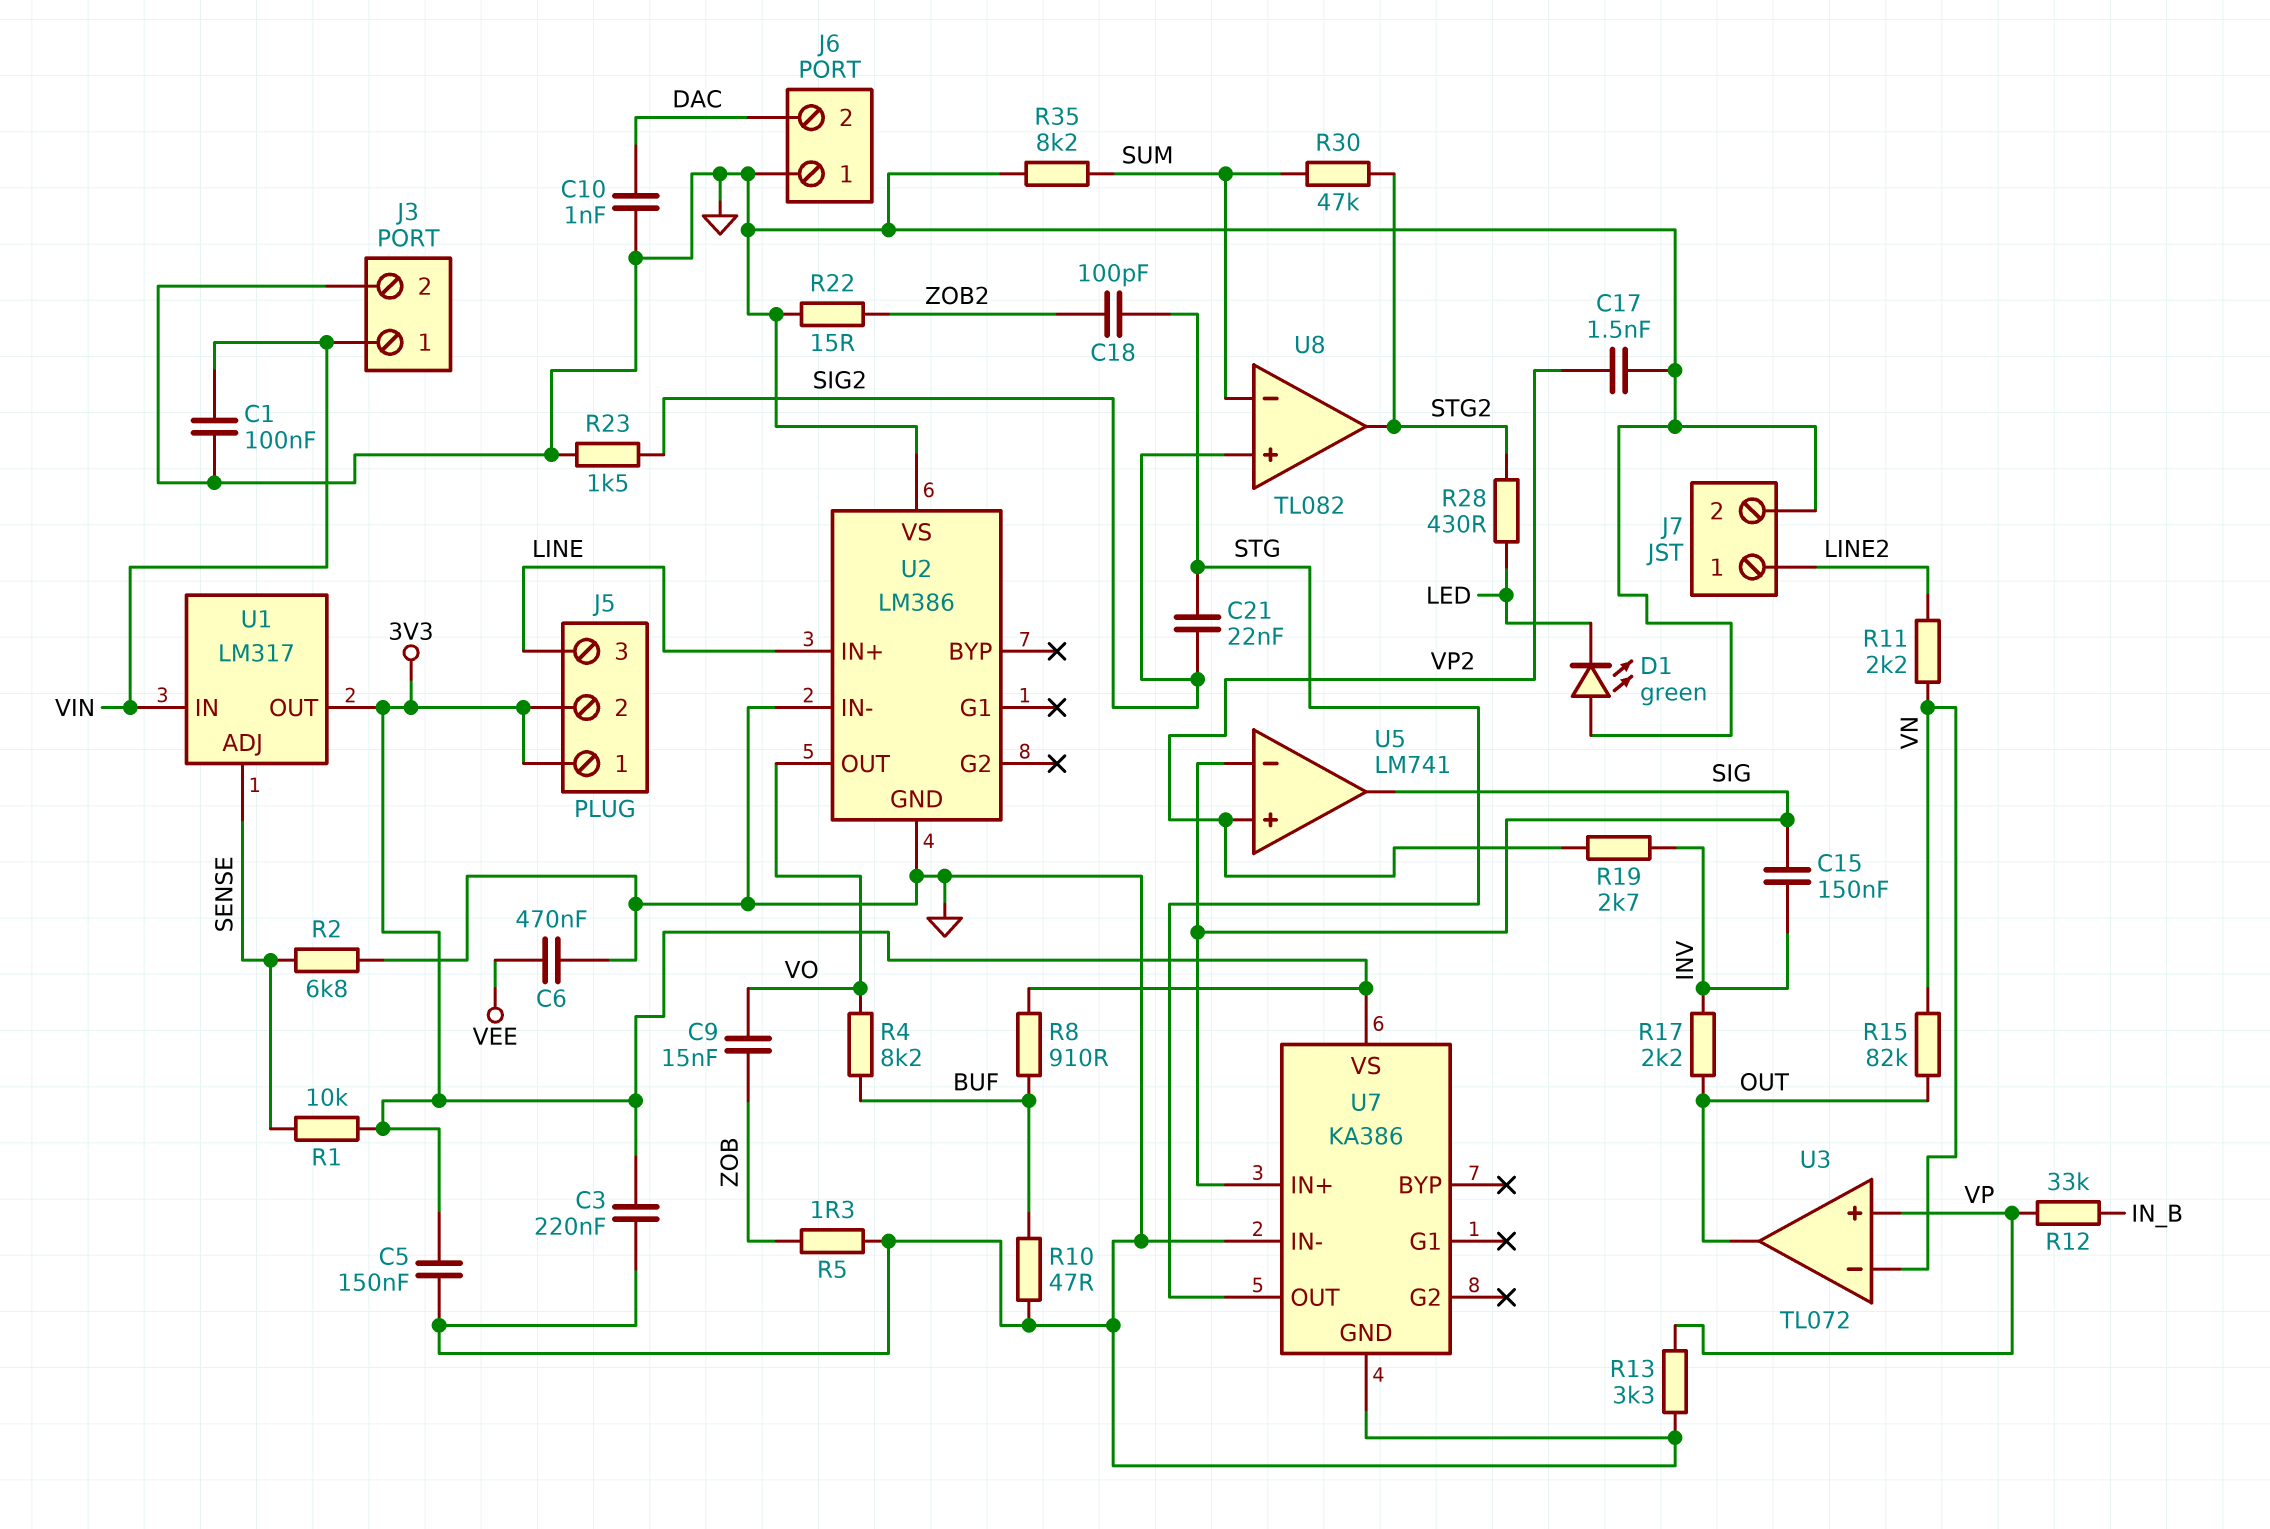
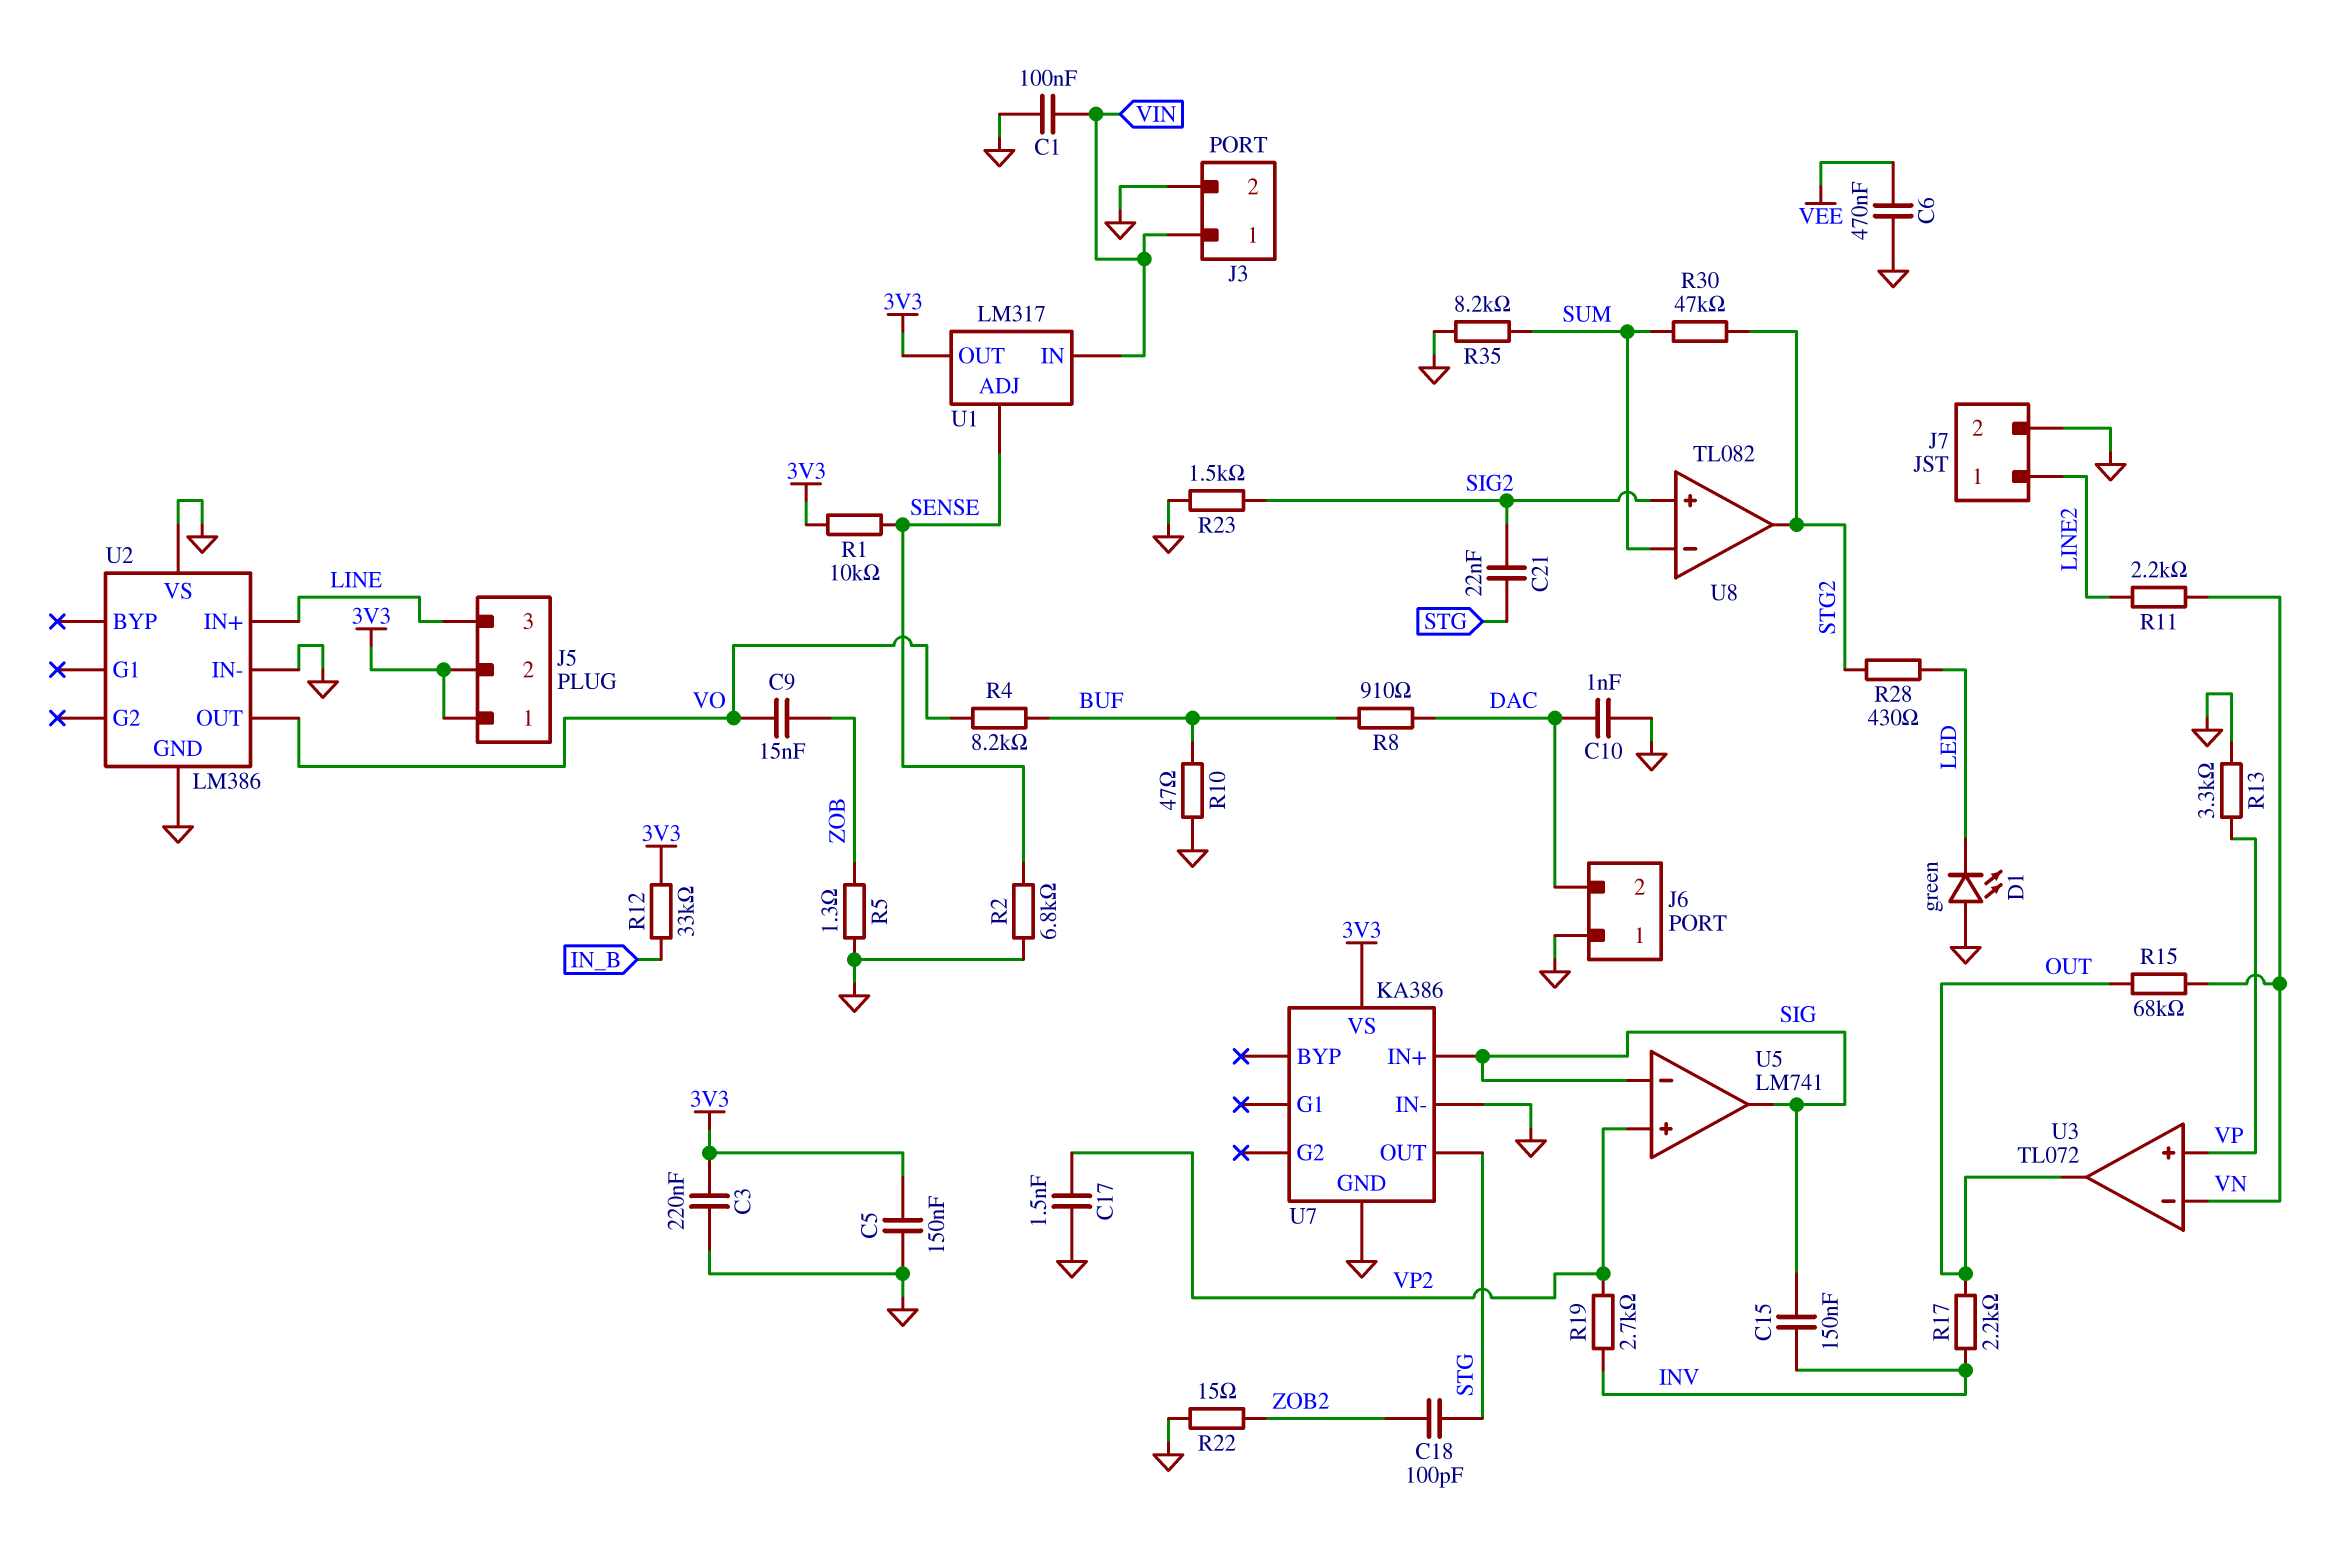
R8: 910 (3V3, BUF) -> 910 (BUF, DAC)
R12: 33k (IN_B, VP) -> 33k (3V3, IN_B)
R15: 82k (OUT, VN) -> 68k (OUT, VN)

